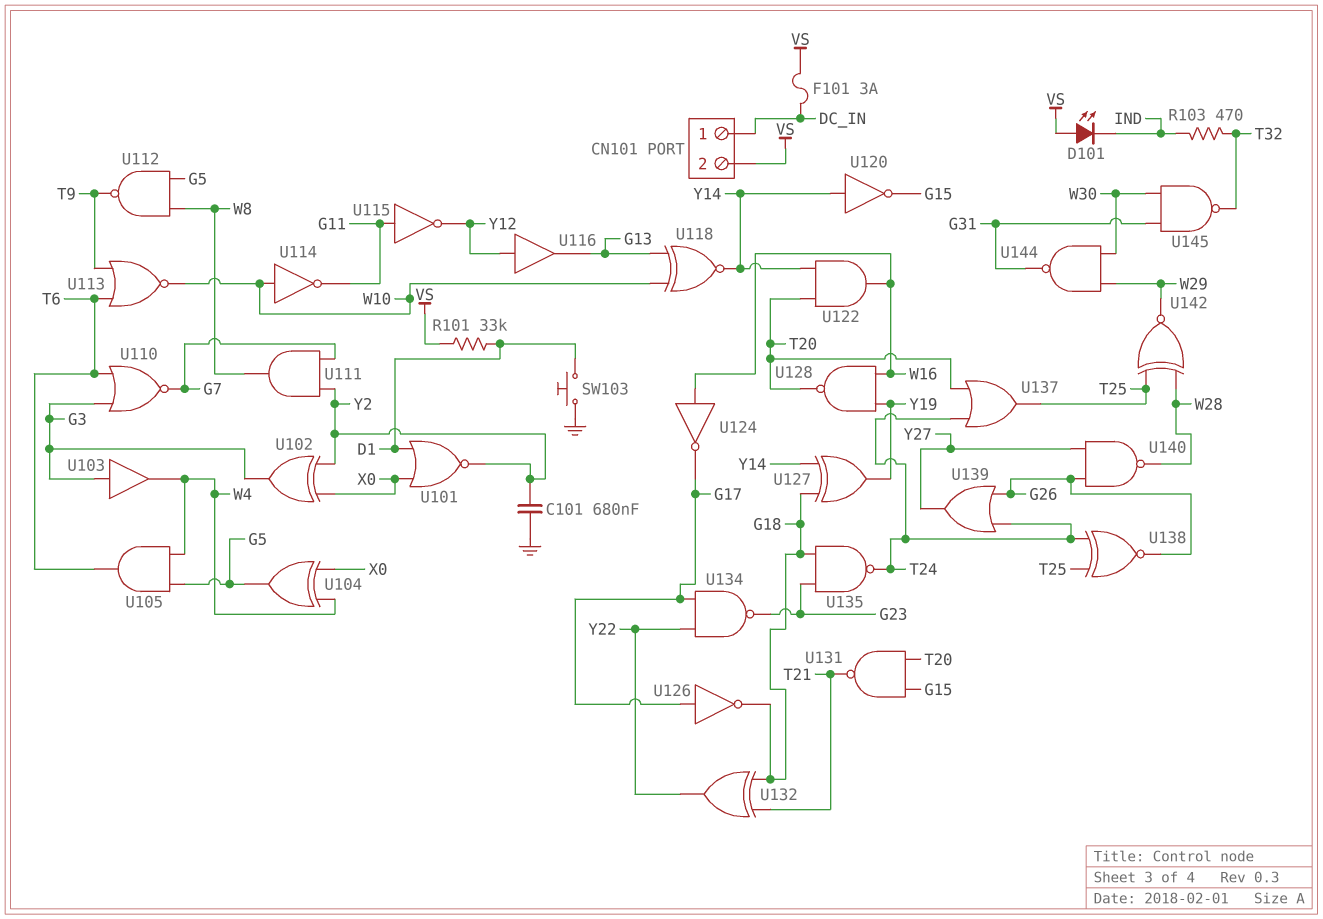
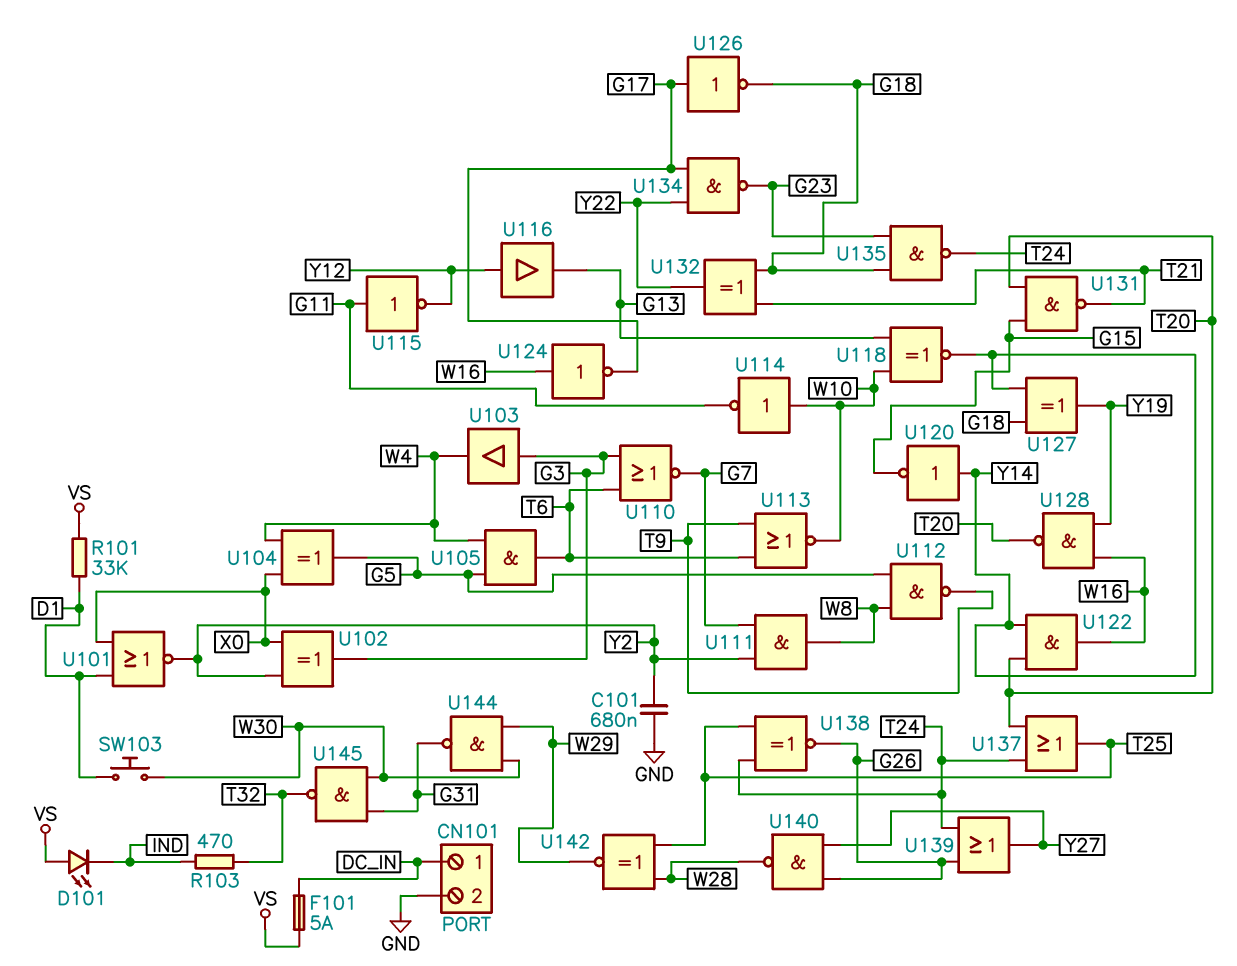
CN101 pin 2: VS -> GND
F101: 3A (DC_IN, VS) -> 5A (DC_IN, VS)
SW103: button (D1, GND) -> button (D1, W30)

